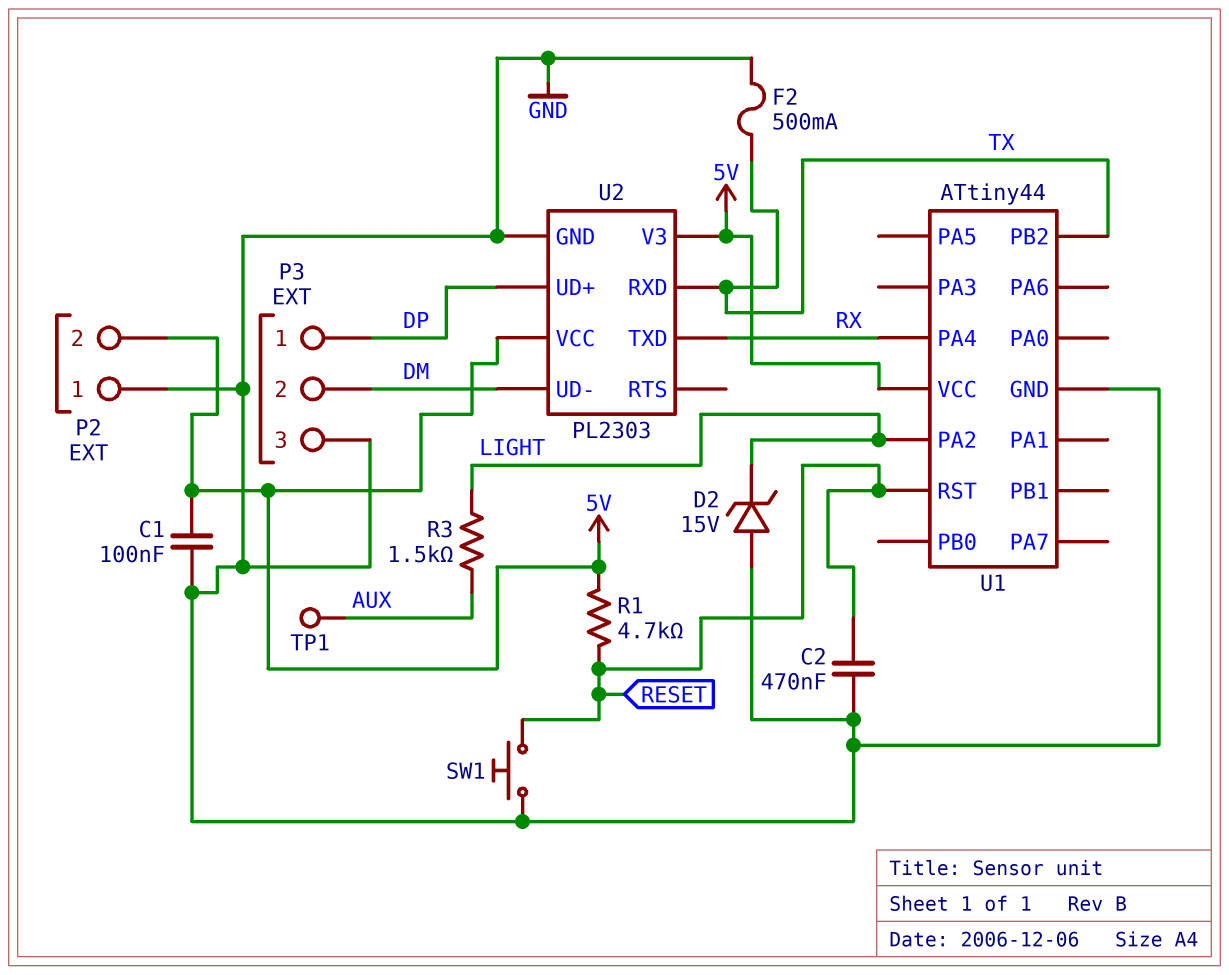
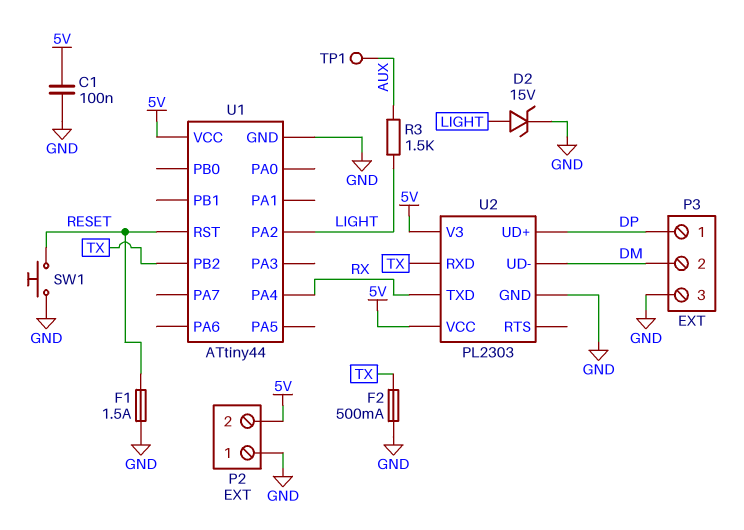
C2: 470nF (GND, RESET) -> none
D2: zener 15V (A GND, K LIGHT) -> zener 15V (A LIGHT, K GND)
F1: none -> 1.5A (GND, RESET)
R1: 4.7k (5V, RESET) -> none

